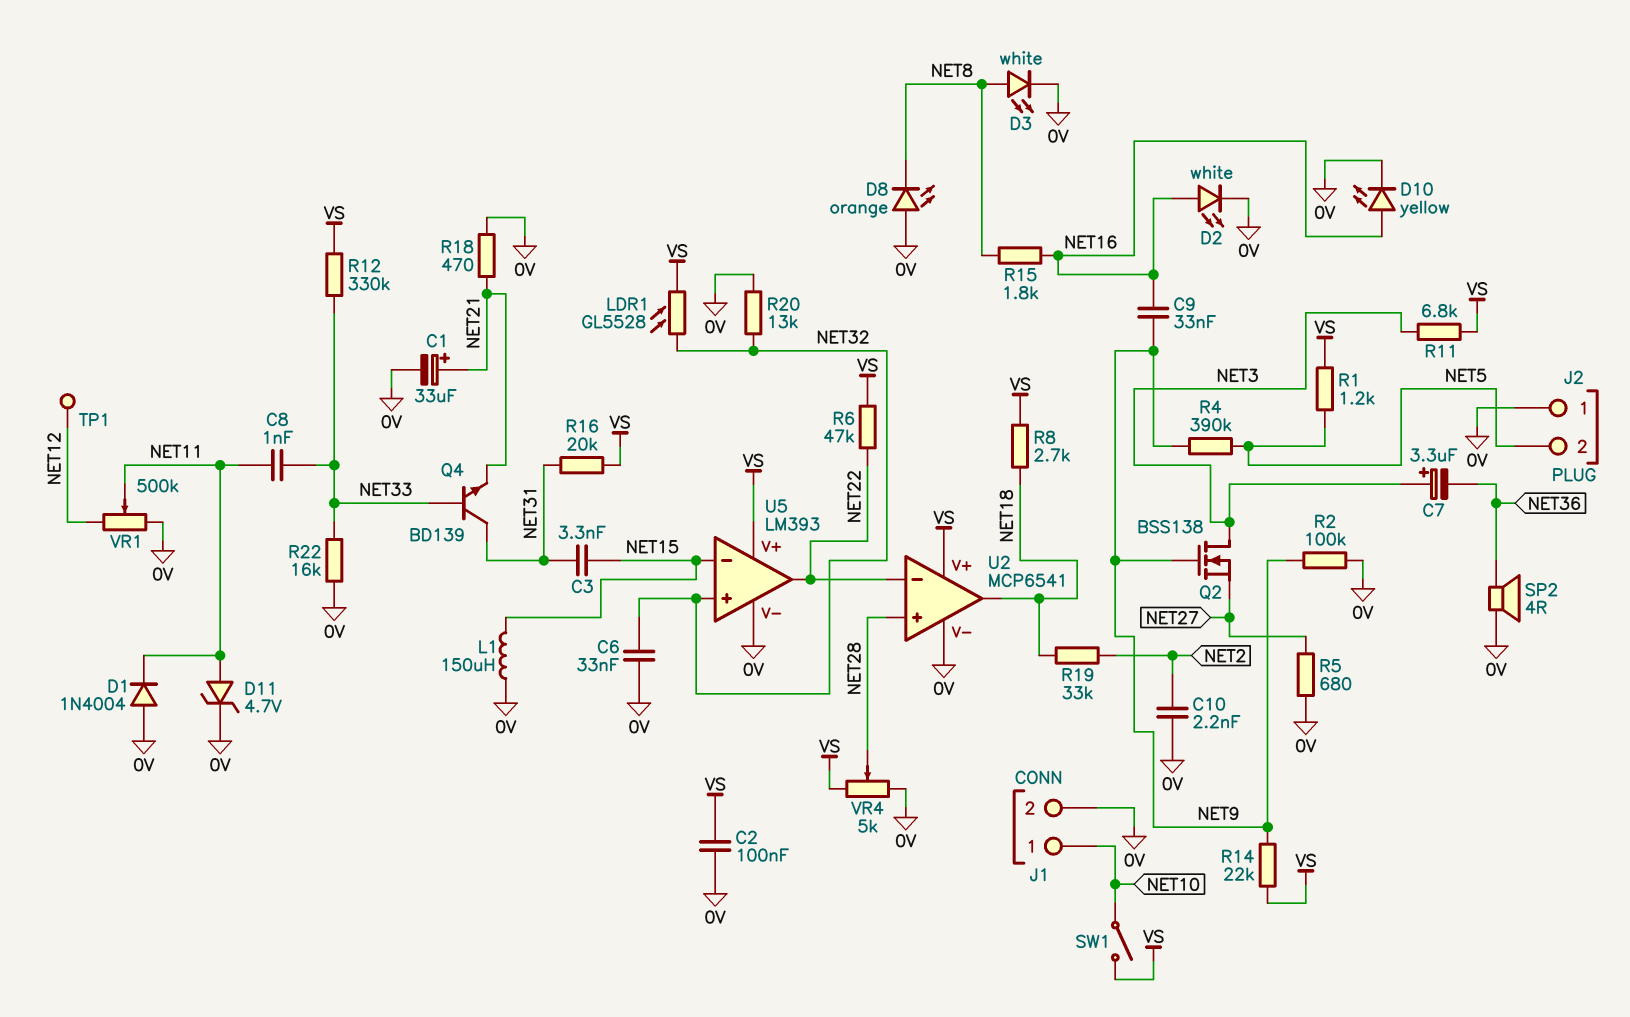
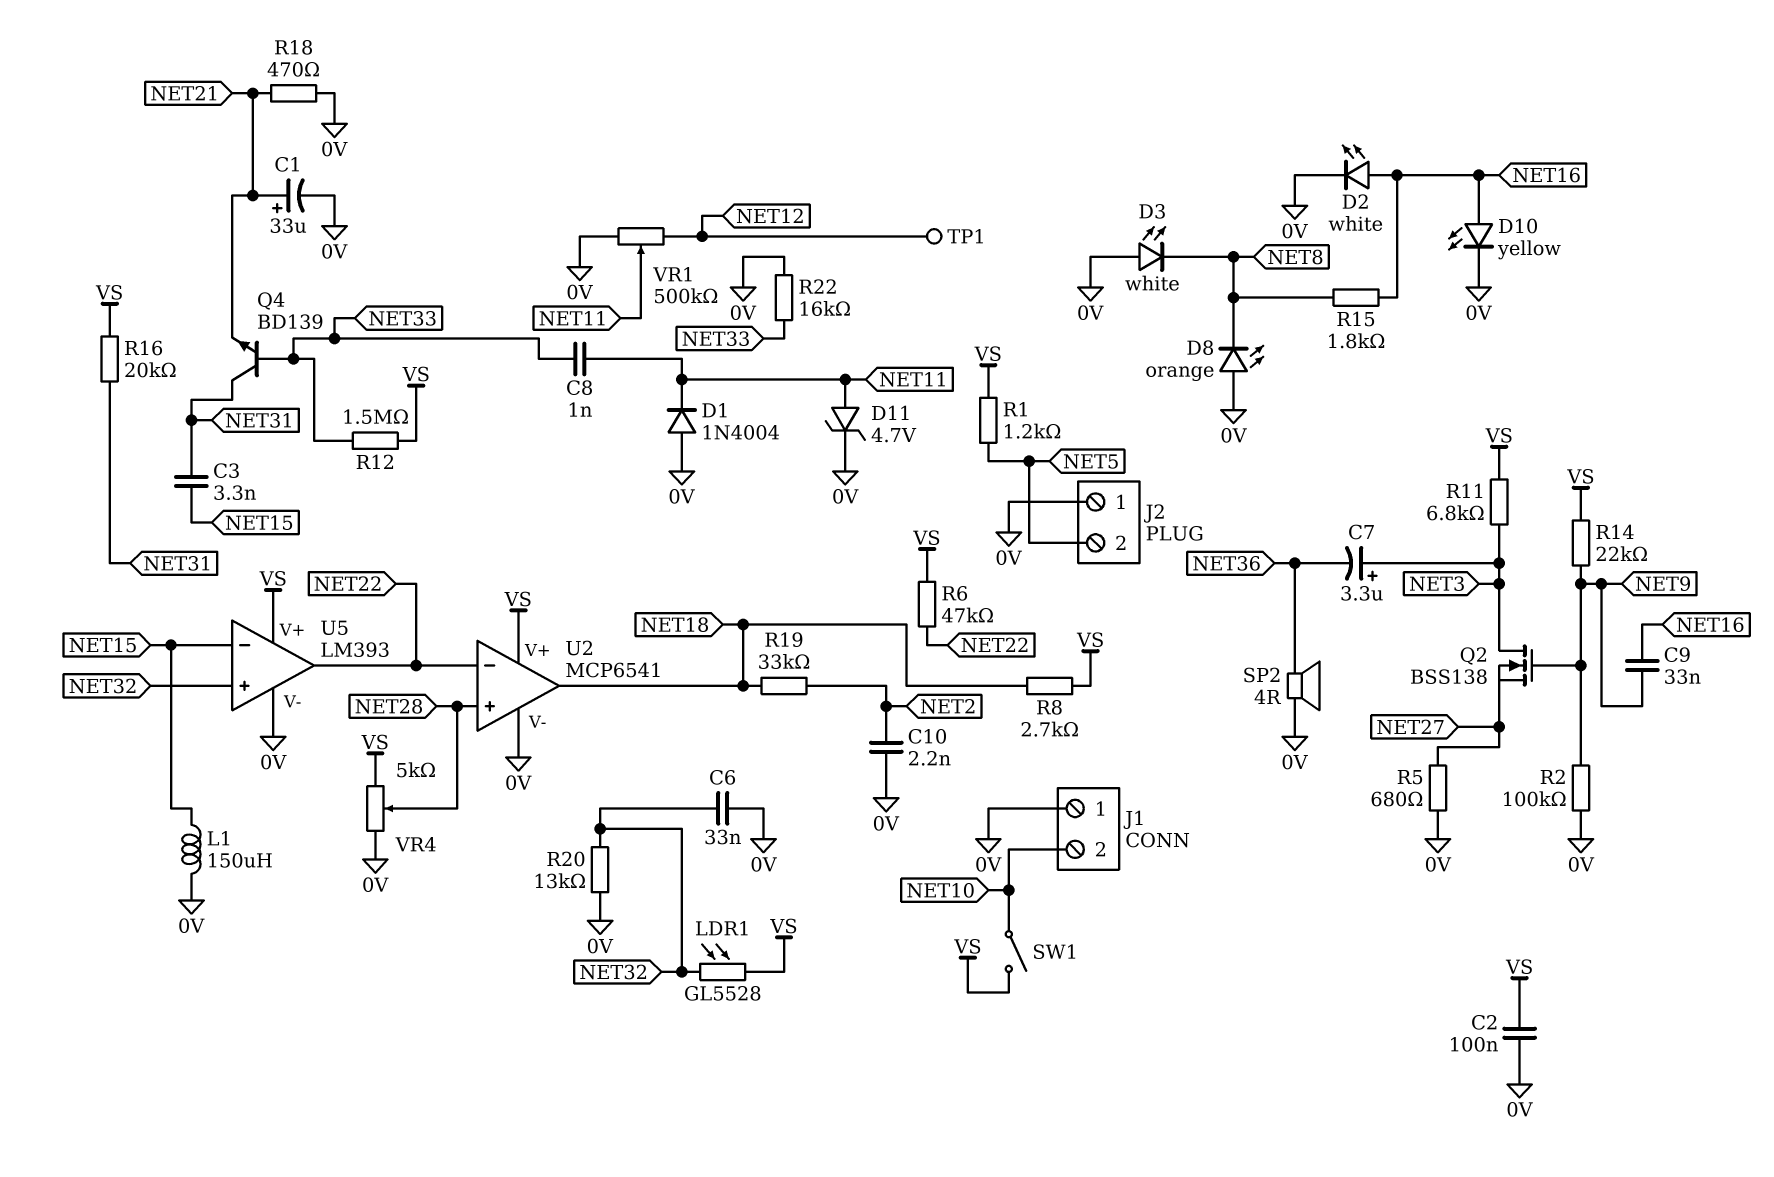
D3: LED white (A NET8, K 0V) -> LED white (A 0V, K NET8)
J1 pin 1: NET10 -> 0V
J1 pin 2: 0V -> NET10
R4: 390k (NET5, NET9) -> none
R12: 330k (NET33, VS) -> 1.5M (NET33, VS)

